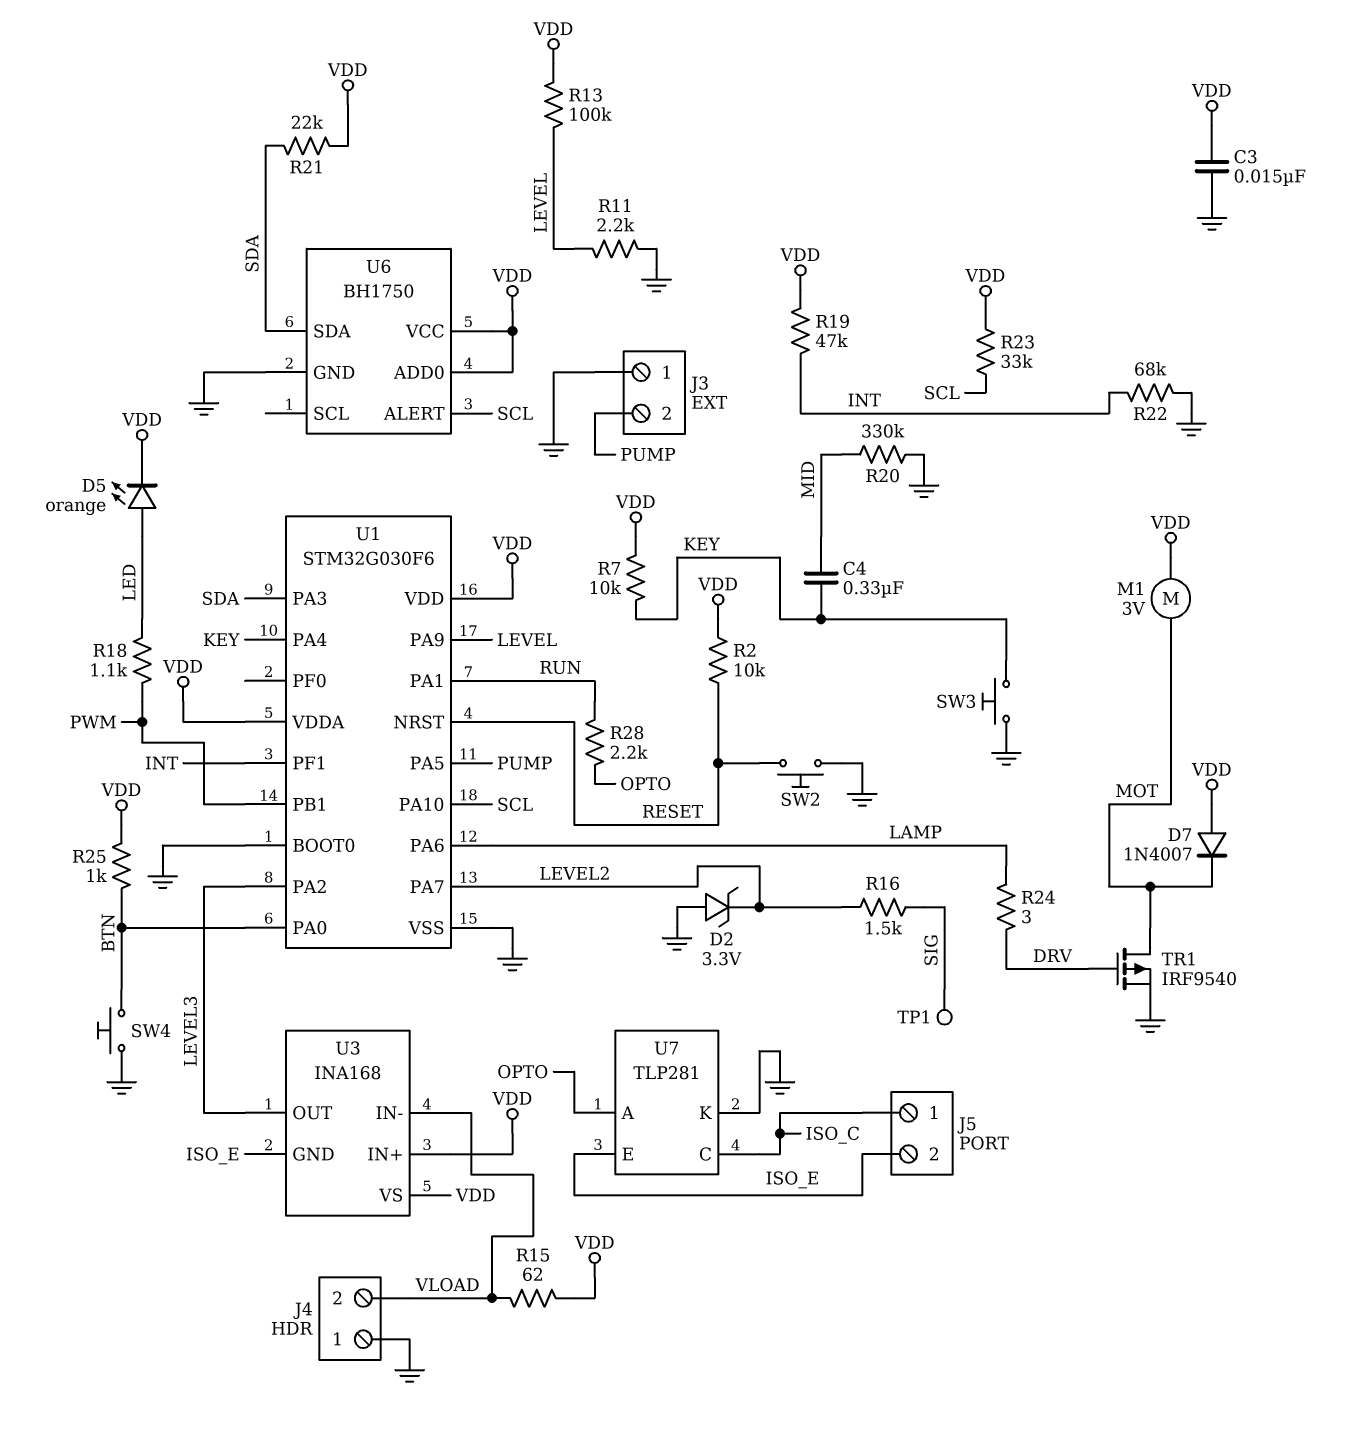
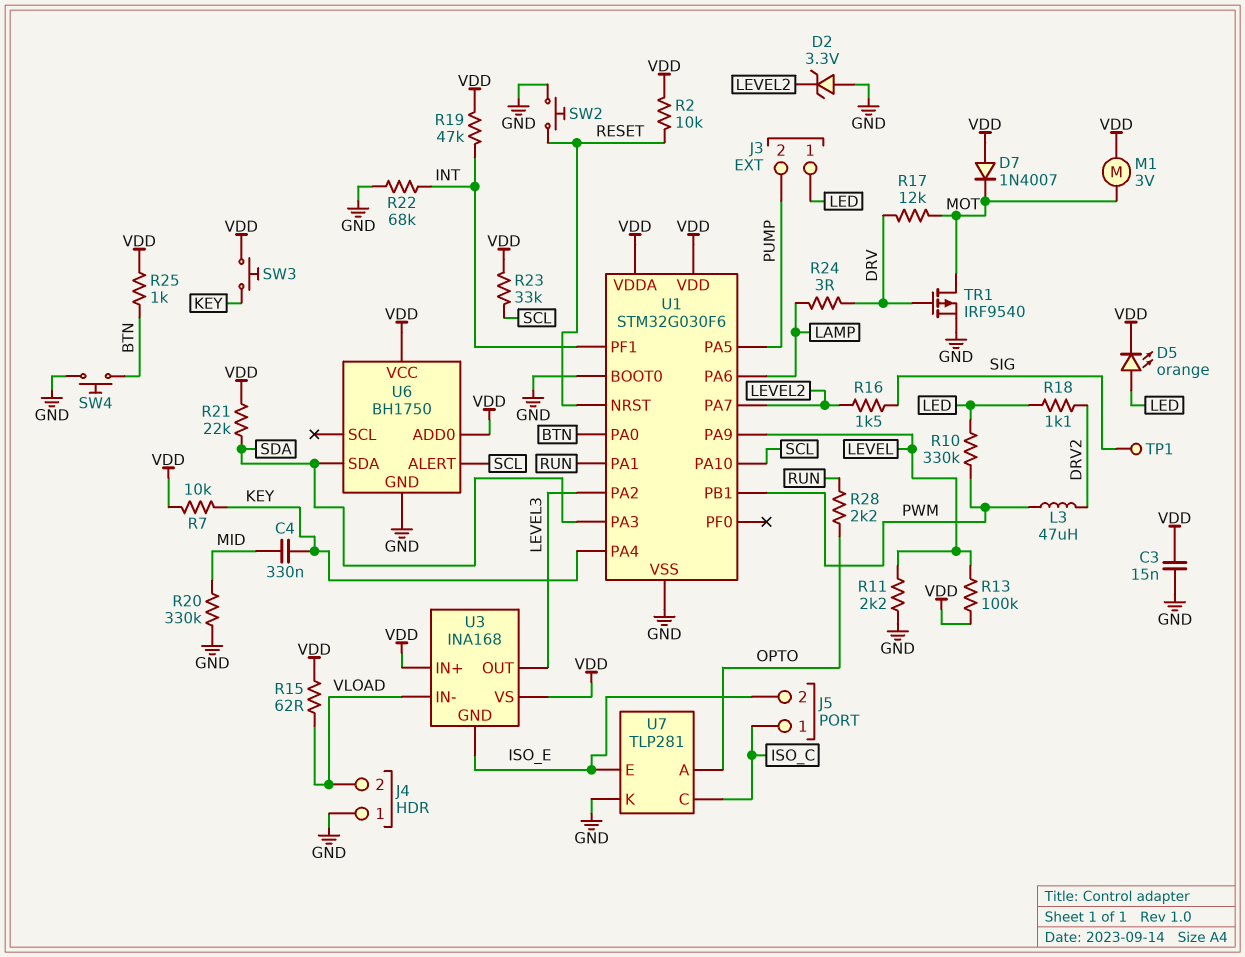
J3 pin 1: GND -> LED
L3: none -> 47uH (DRV2, PWM)
R10: none -> 330k (LED, PWM)
R17: none -> 12k (DRV, MOT)
R18: 1.1k (LED, PWM) -> 1.1k (DRV2, LED)
SW3: button (GND, KEY) -> button (KEY, VDD)

